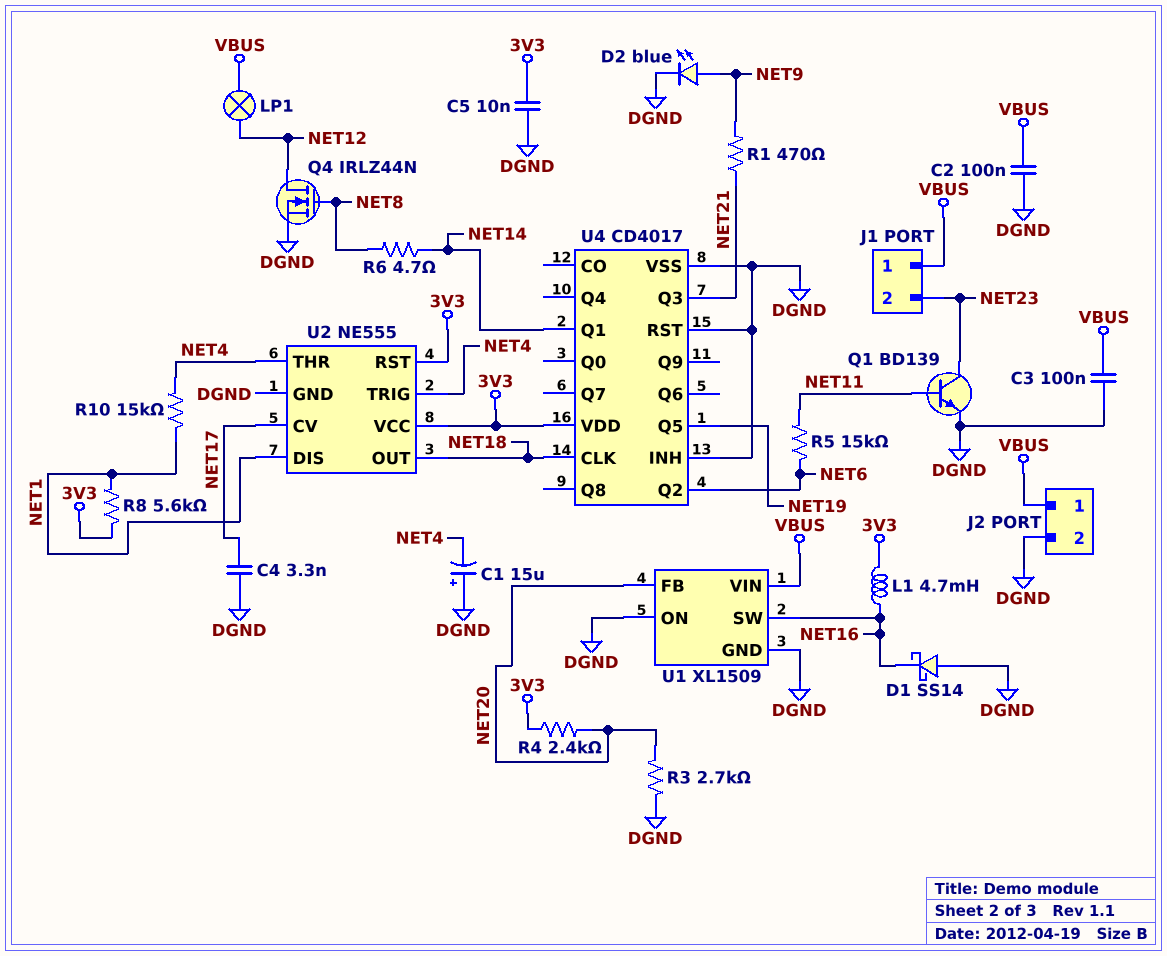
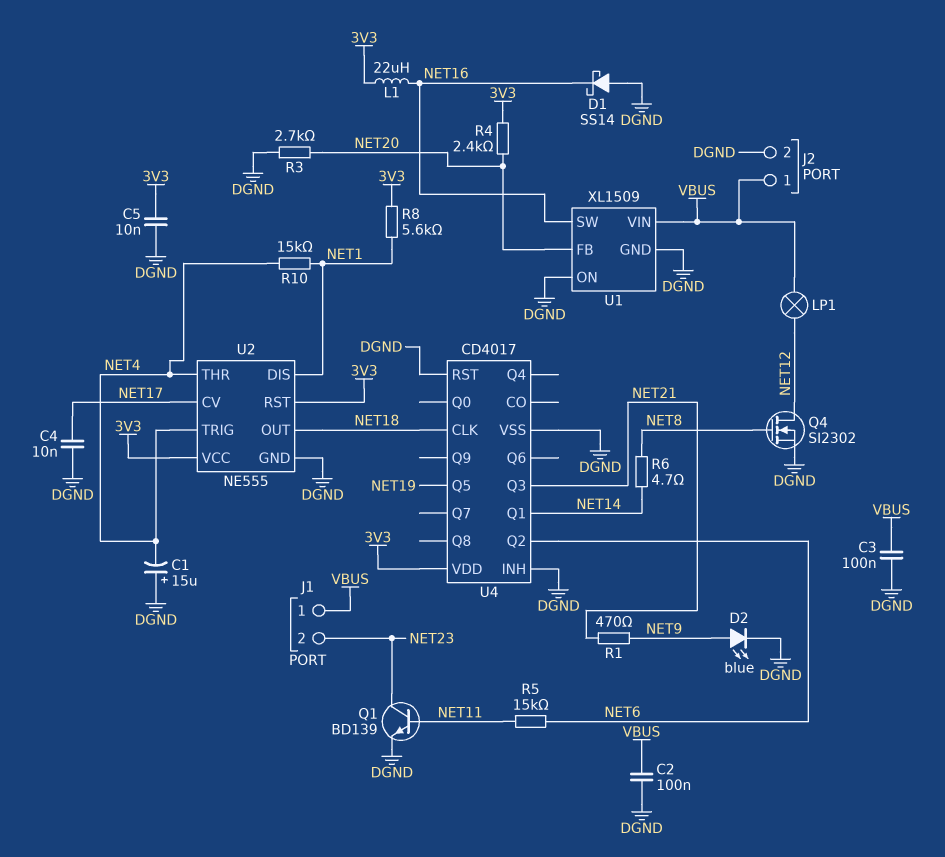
C4: 3.3nF (DGND, NET17) -> 10nF (DGND, NET17)
L1: 4.7mH (3V3, NET16) -> 22uH (3V3, NET16)
Q4: NMOS IRLZ44N (G NET8, D NET12, S DGND) -> NMOS SI2302 (G NET8, D NET12, S DGND)

